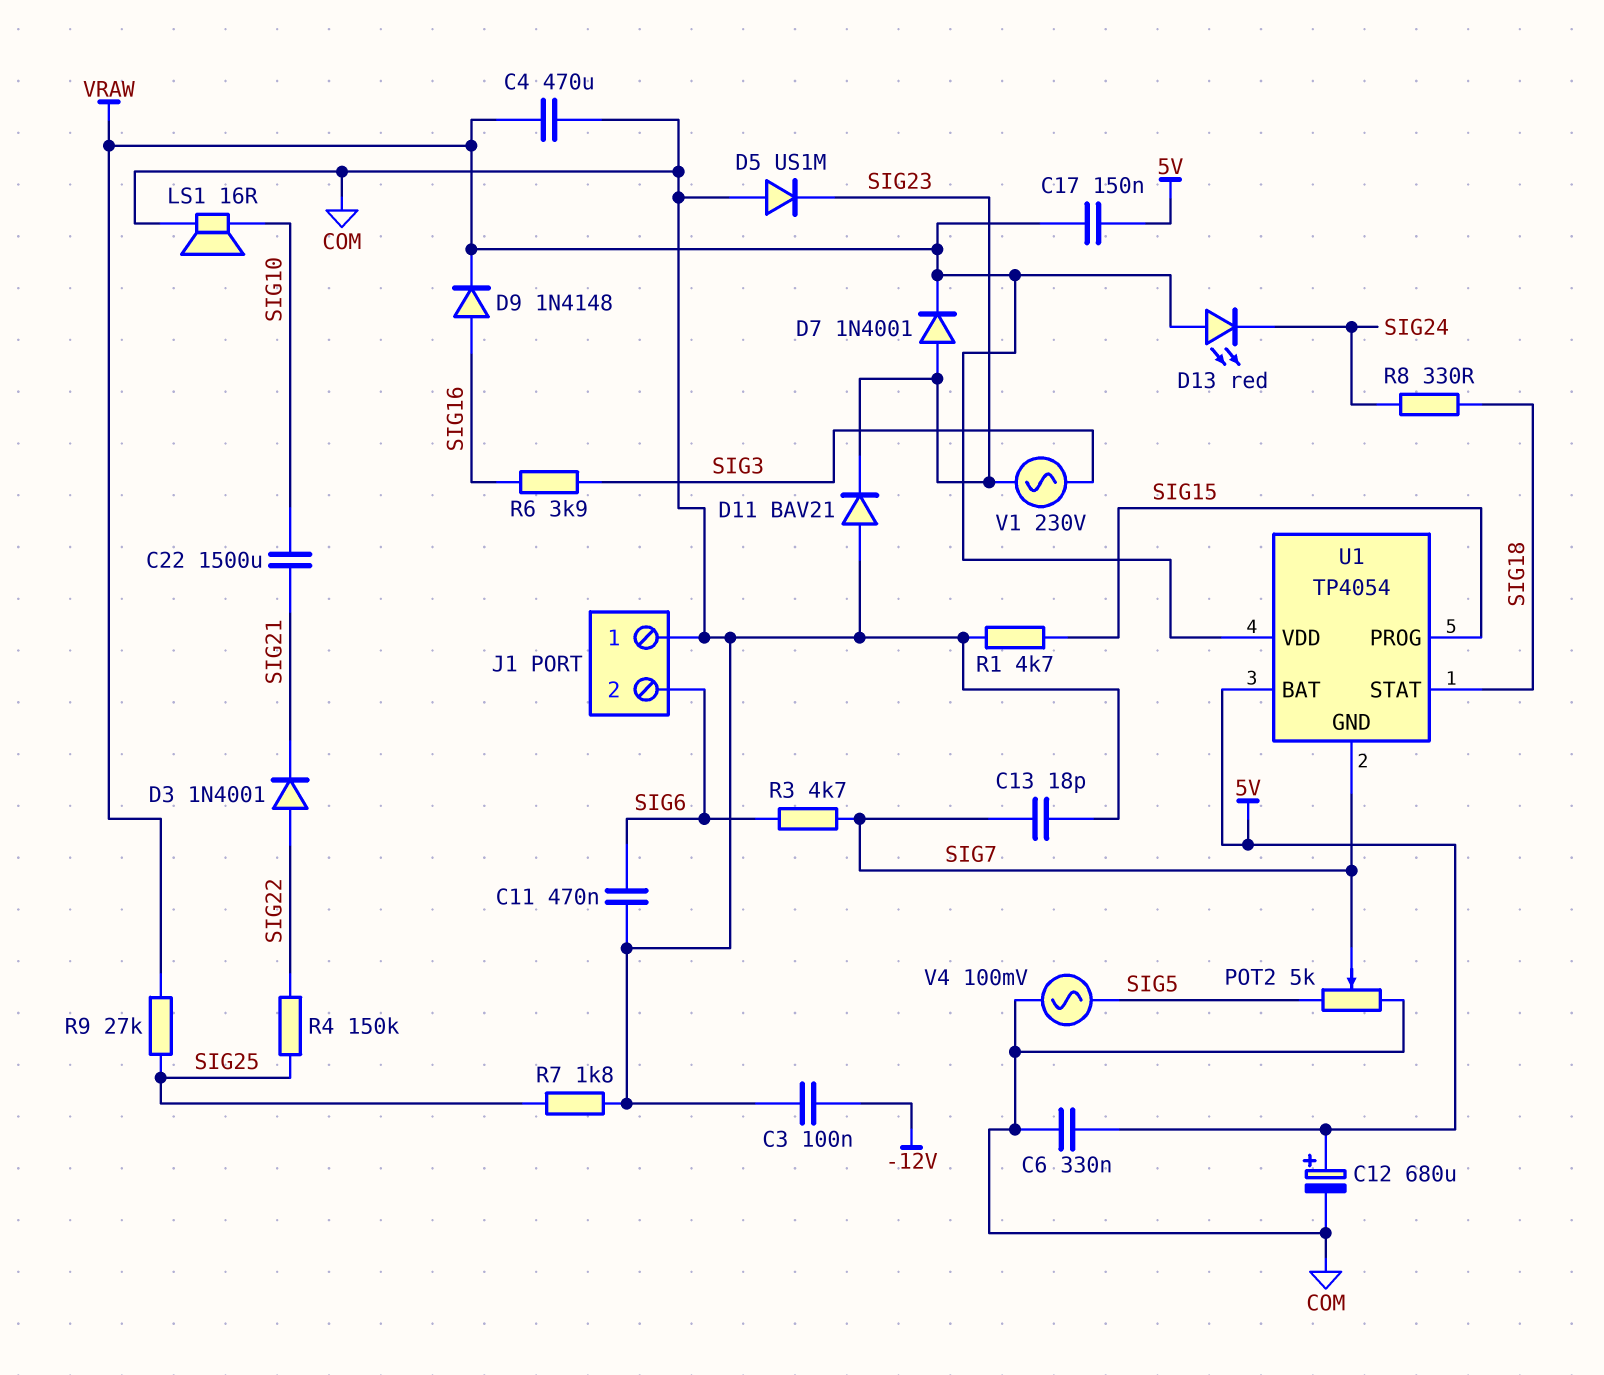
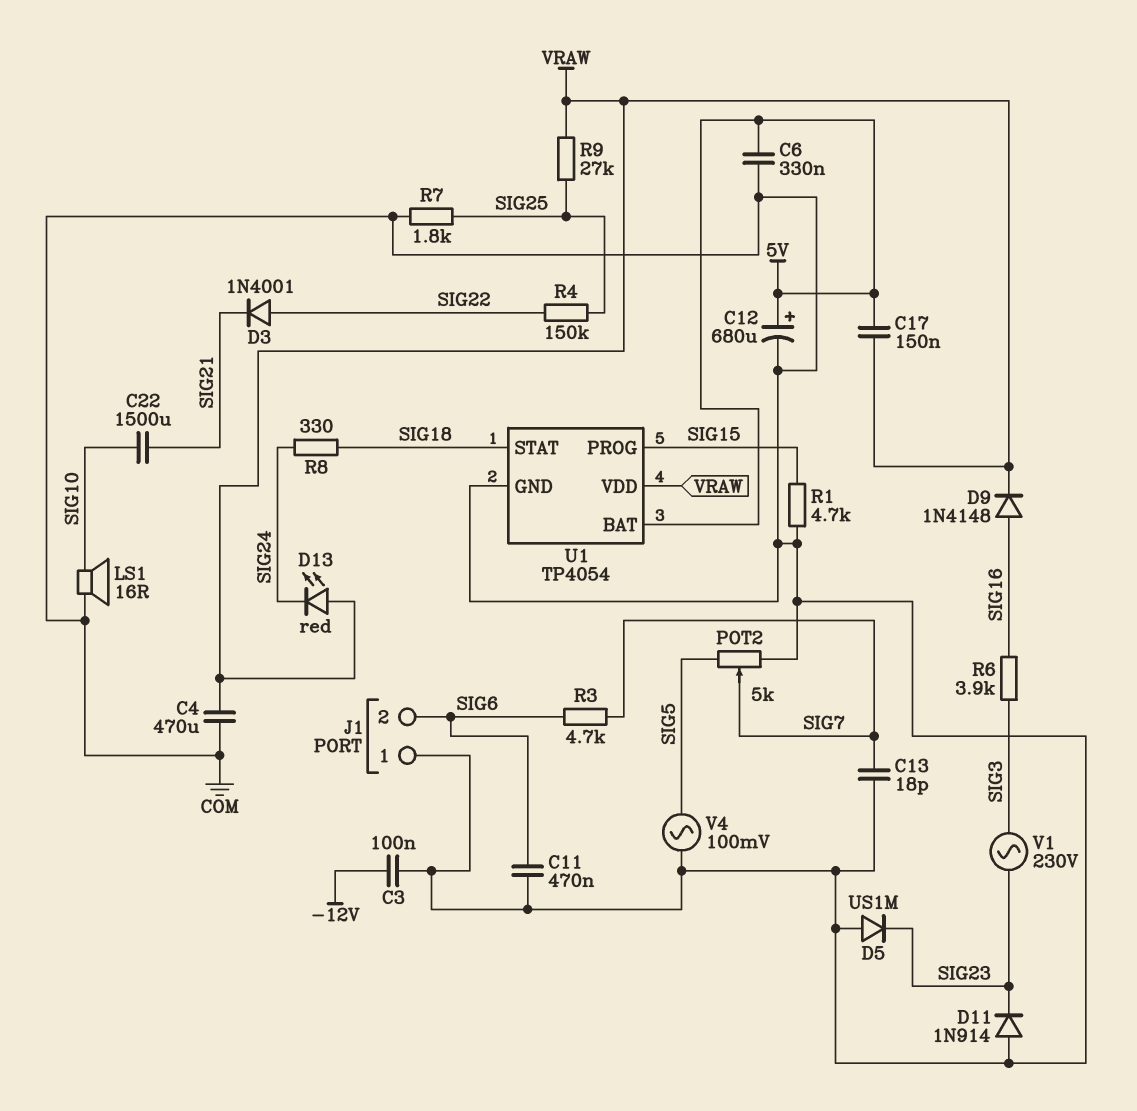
D7: diode 1N4001 (A SIG23, K VRAW) -> none
D11: diode BAV21 (A COM, K SIG23) -> diode 1N914 (A COM, K SIG23)
U1 pin GND: SIG7 -> COM

